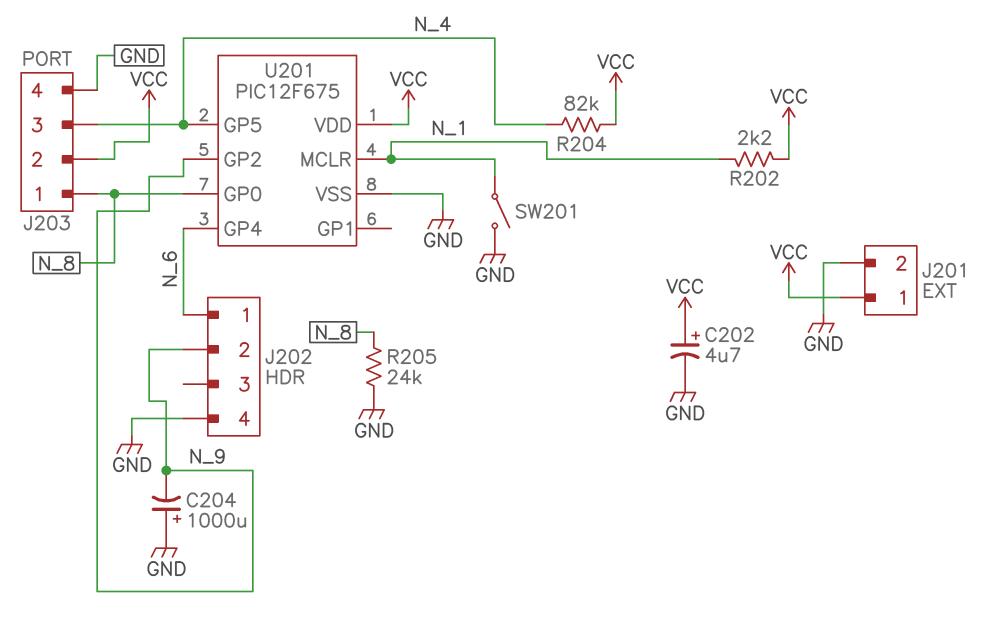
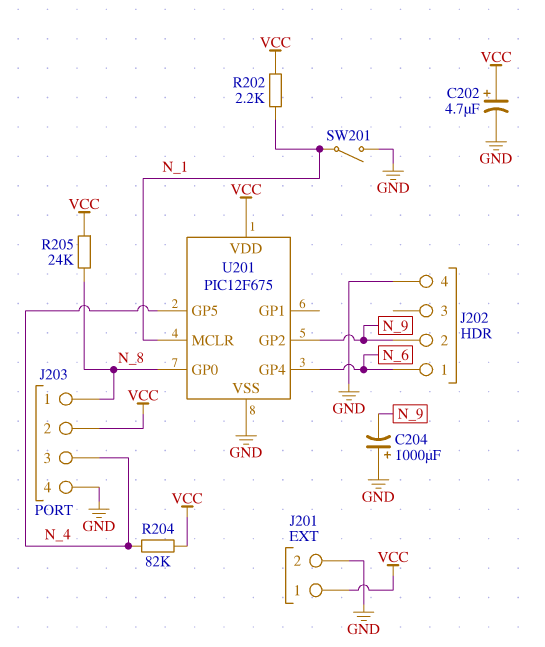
R205: 24k (GND, N_8) -> 24k (N_8, VCC)

